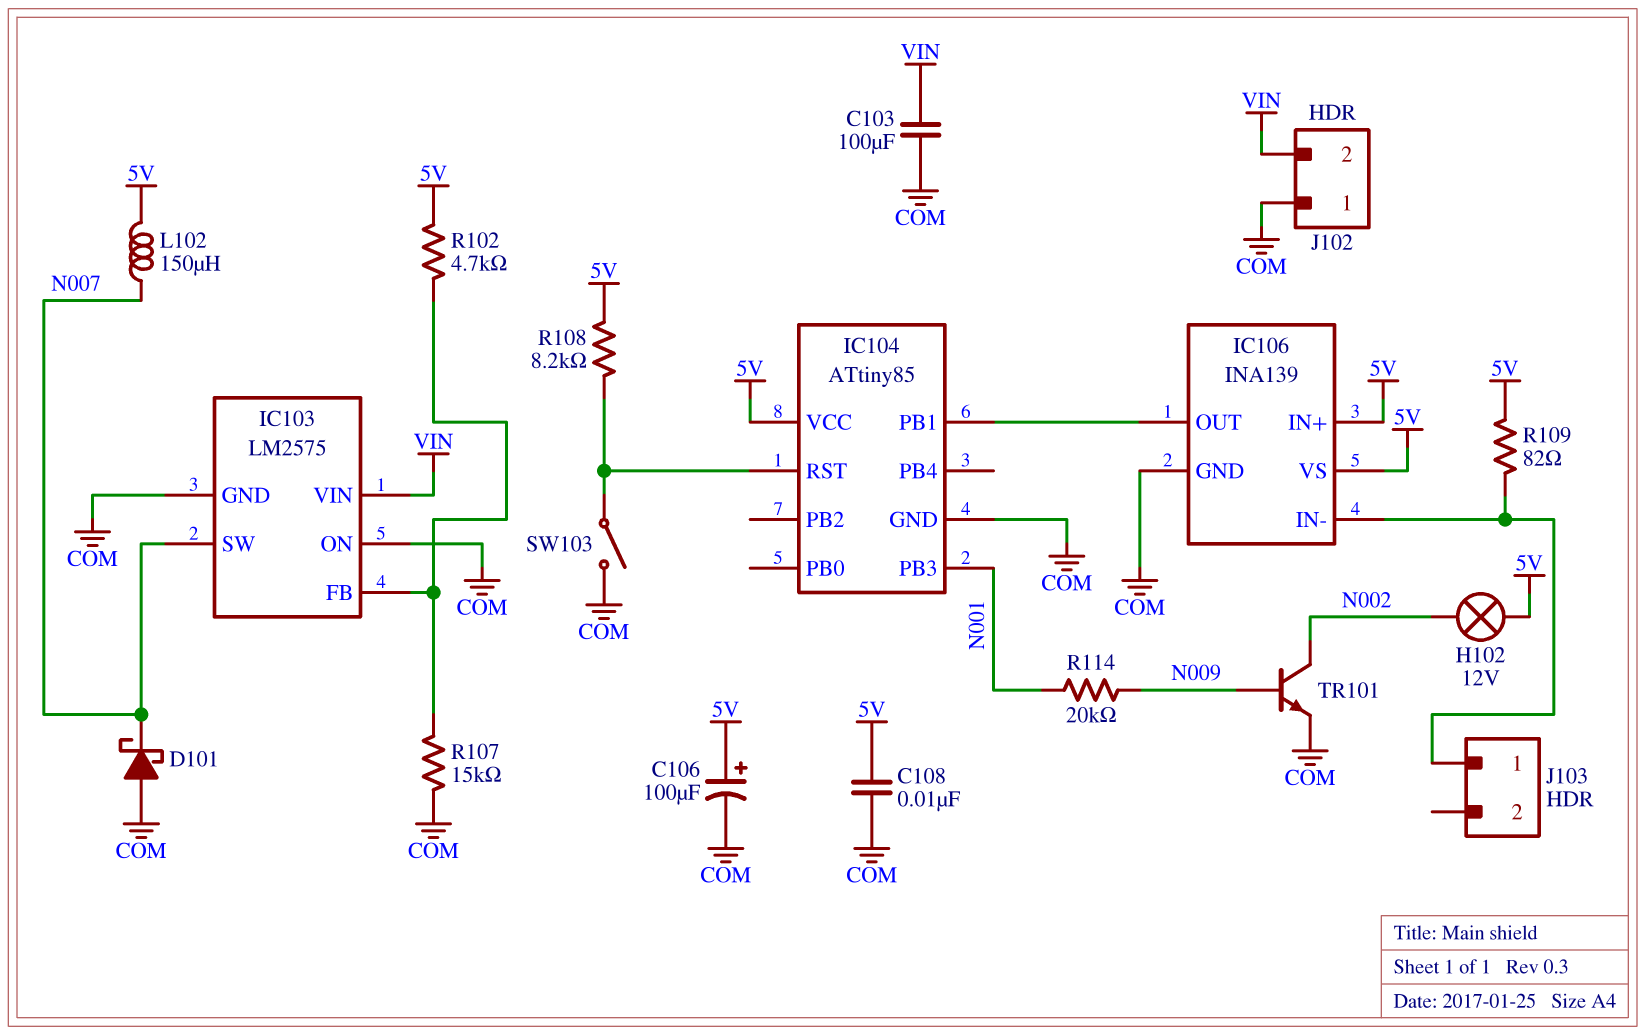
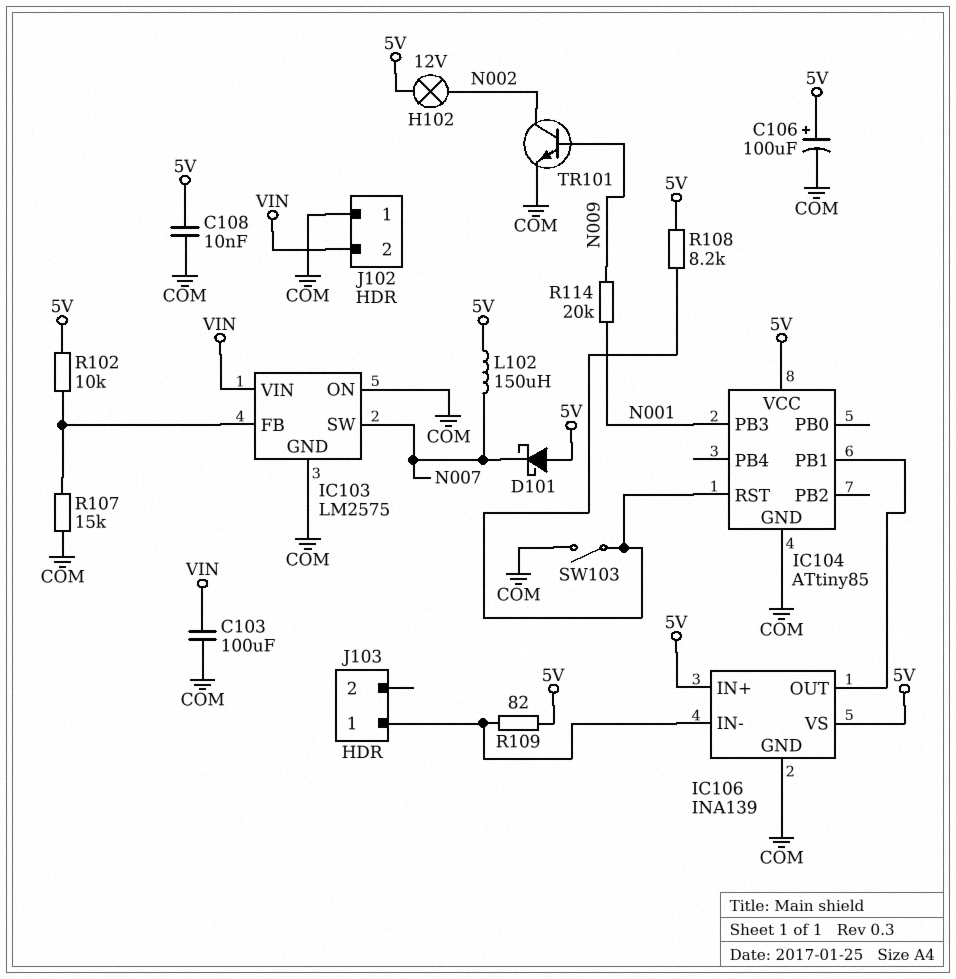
D101: schottky (A COM, K N007) -> schottky (A 5V, K N007)
R102: 4.7k (5V, IC103/FB) -> 10k (5V, IC103/FB)

